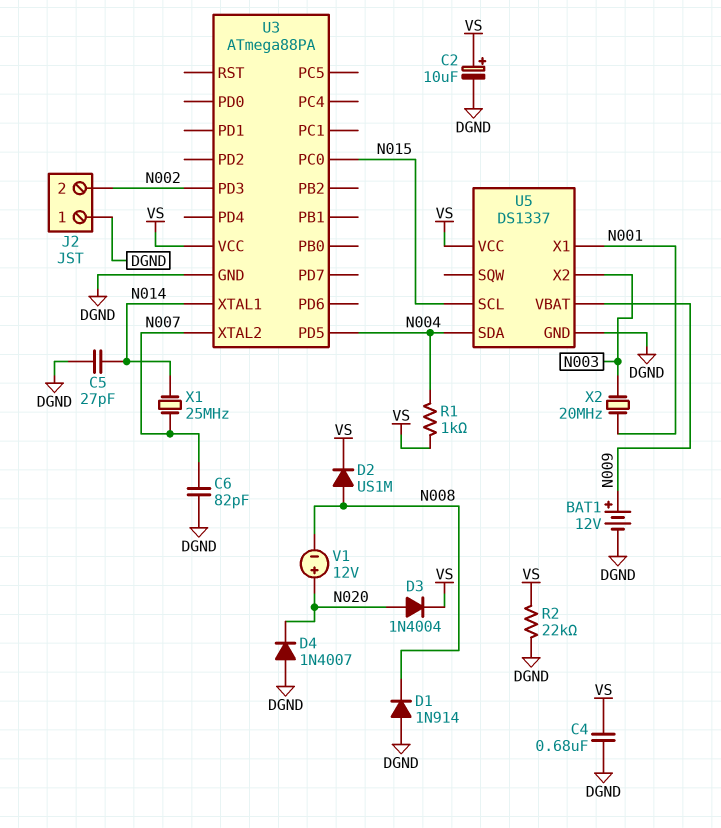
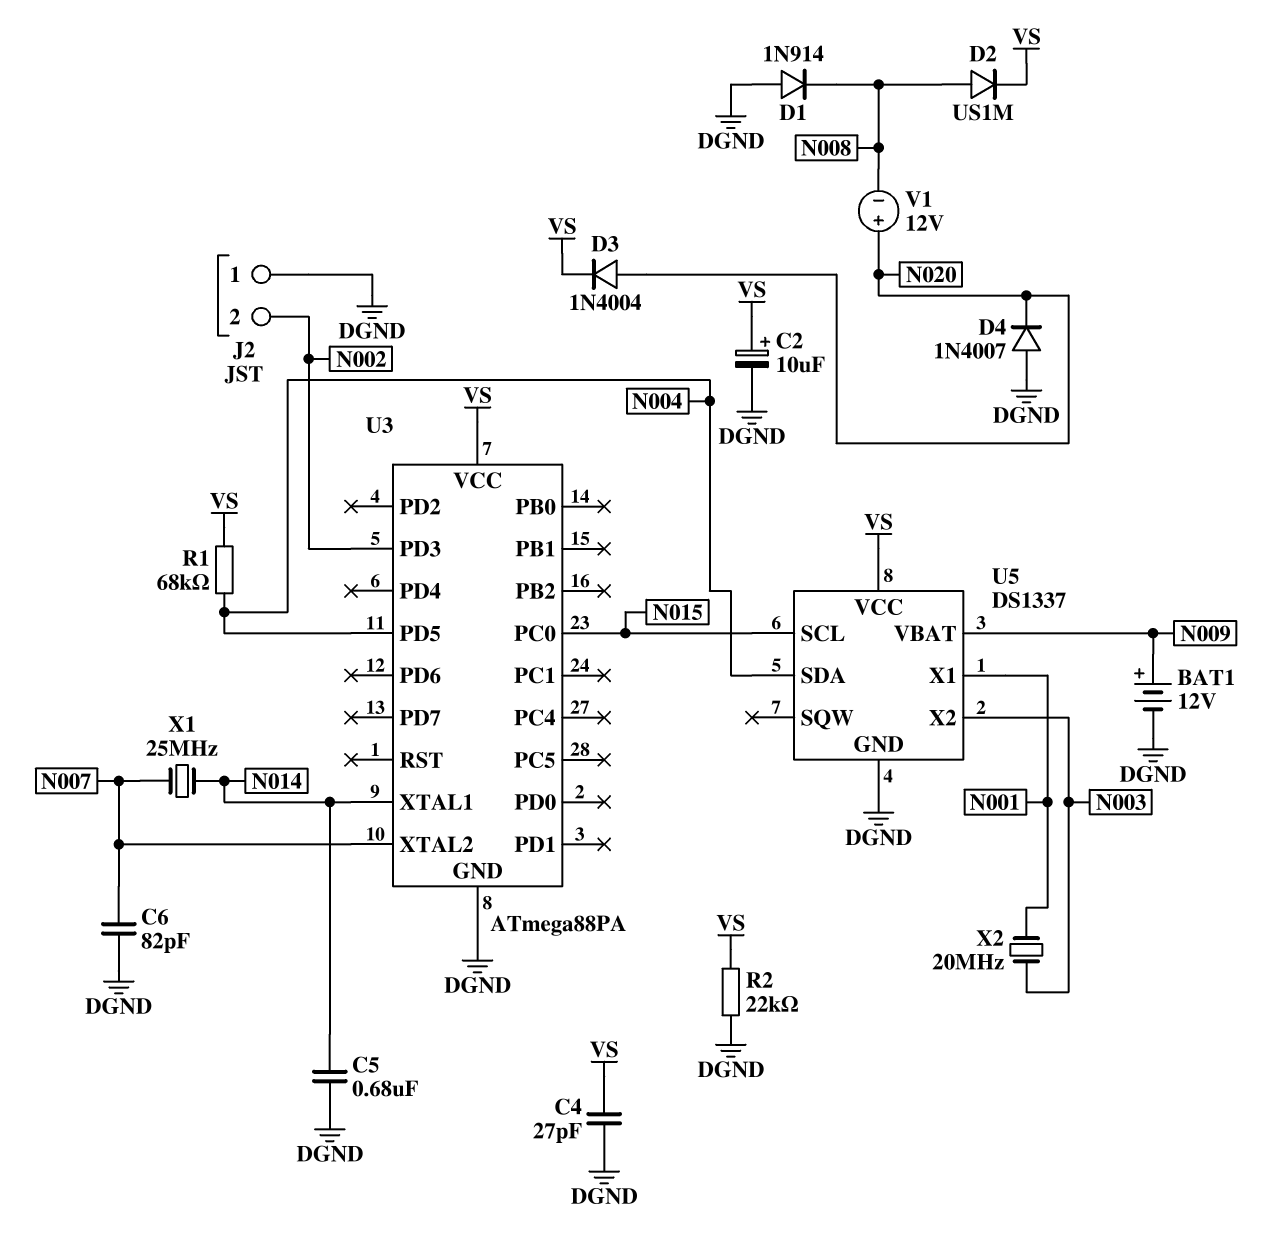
C4: 680nF (DGND, VS) -> 27pF (DGND, VS)
C5: 27pF (DGND, N014) -> 680nF (DGND, N014)
R1: 1k (N004, VS) -> 68k (N004, VS)

